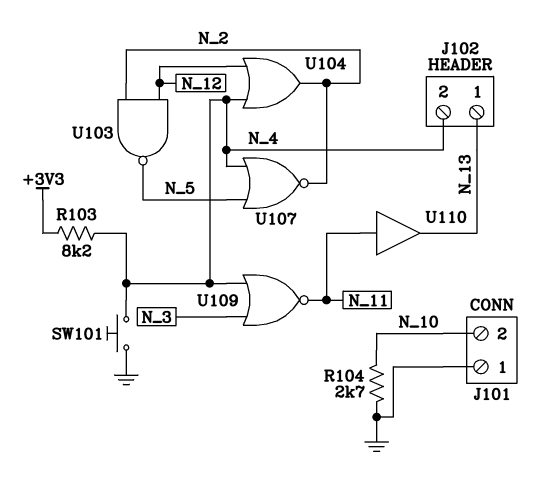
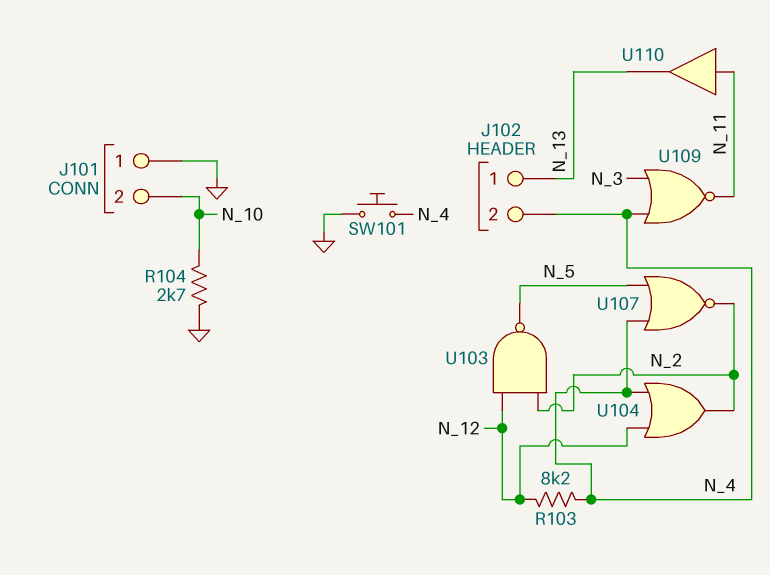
R103: 8.2k (+3V3, N_4) -> 8.2k (N_4, N_12)

